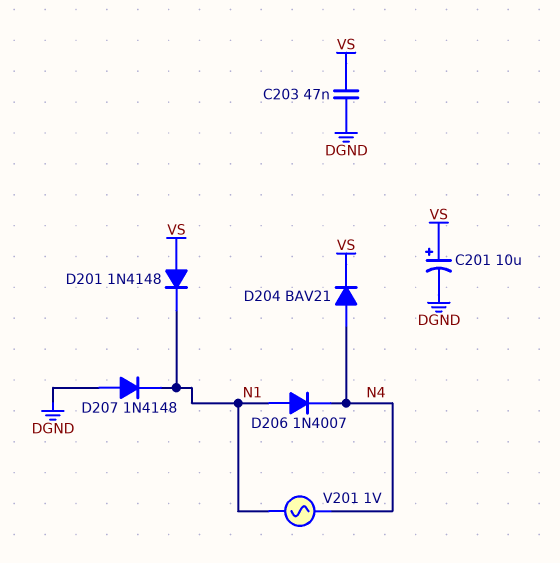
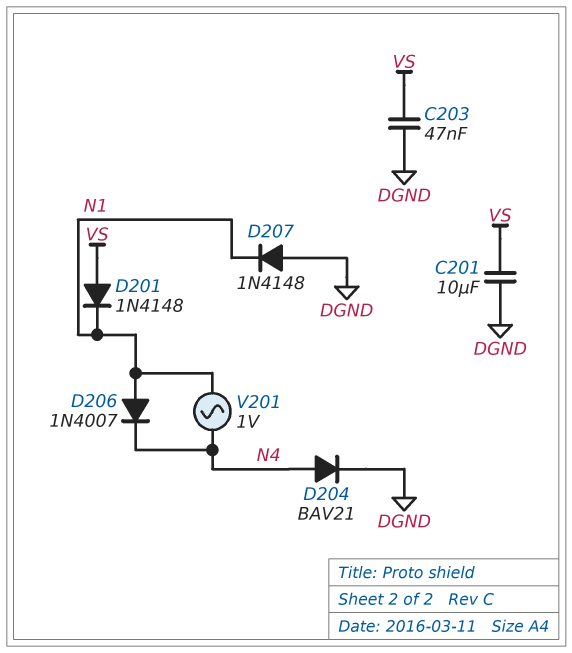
C201: 10uF (plus VS, minus DGND) -> 10uF (DGND, VS)
D204: diode BAV21 (A N4, K VS) -> diode BAV21 (A N4, K DGND)

